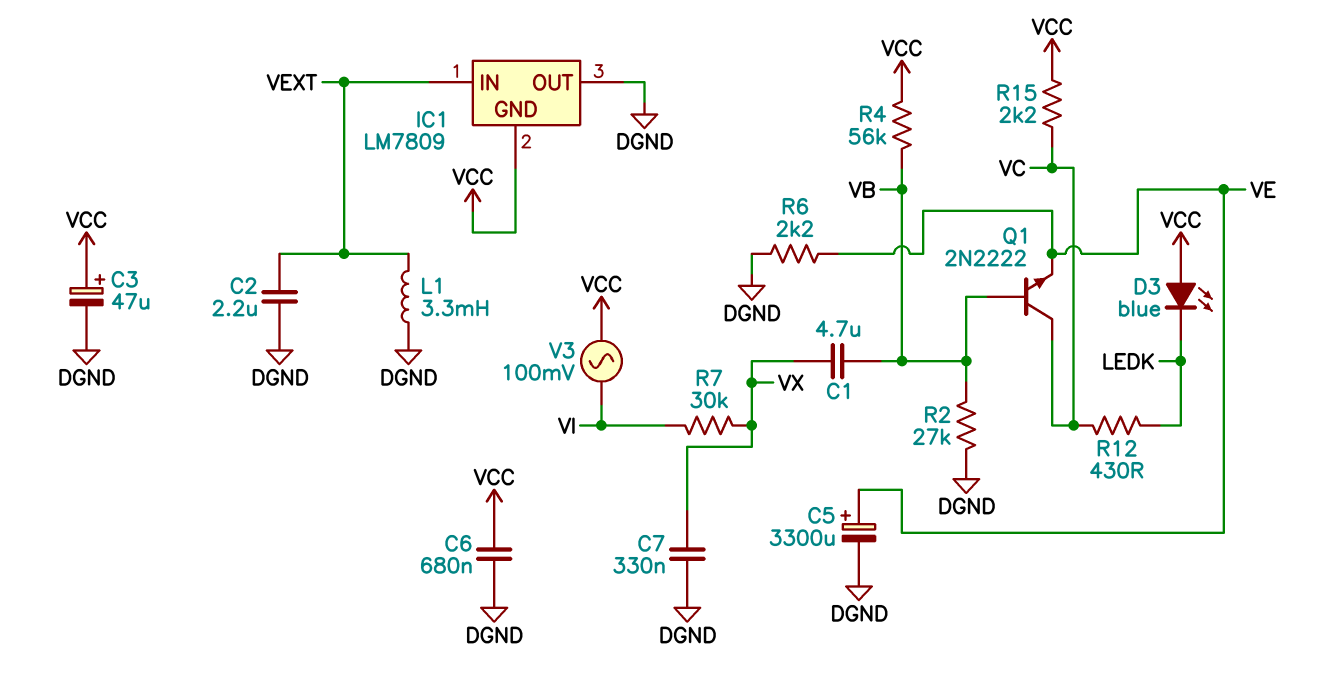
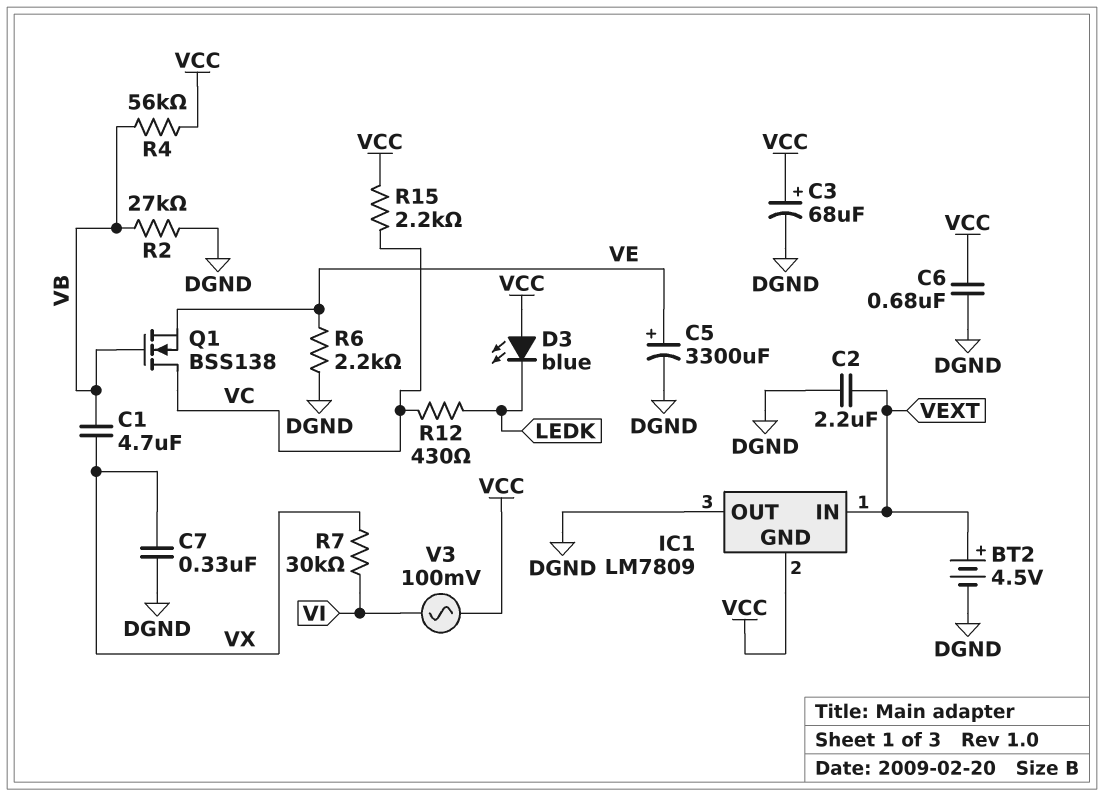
BT2: none -> 4.5V (plus VEXT, minus DGND)
C3: 47uF (plus VCC, minus DGND) -> 68uF (plus VCC, minus DGND)
L1: 3.3mH (DGND, VEXT) -> none
Q1: NPN 2N2222 (B VB, C VC, E VE) -> NMOS BSS138 (G VB, D VC, S VE)

